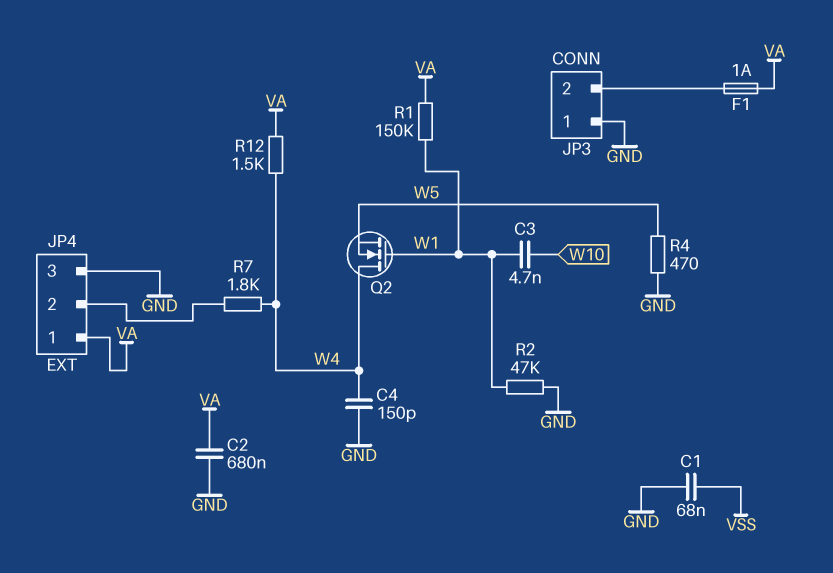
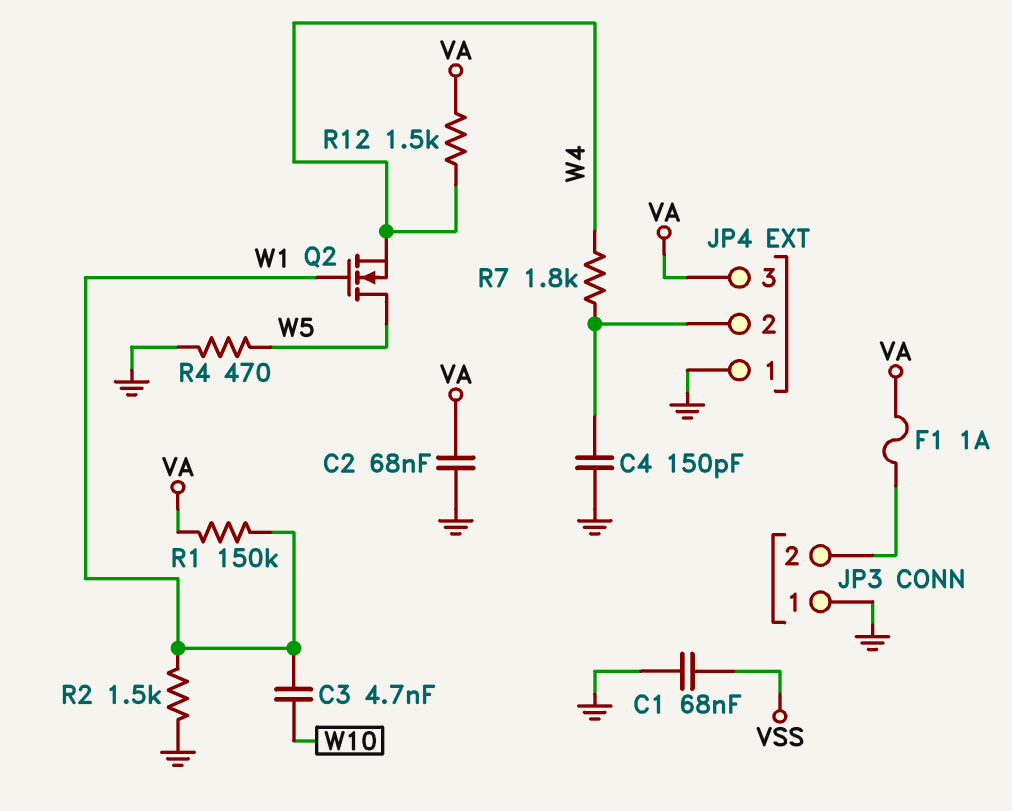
C2: 680nF (GND, VA) -> 68nF (GND, VA)
C4: 150pF (GND, W4) -> 150pF (GND, JP4/2)
JP4 pin 1: VA -> GND
JP4 pin 3: GND -> VA
Q2: NMOS (G W1, D W4, S W5) -> NMOS (G W1, D W5, S W4)
R2: 47k (GND, W1) -> 1.5k (GND, W1)

